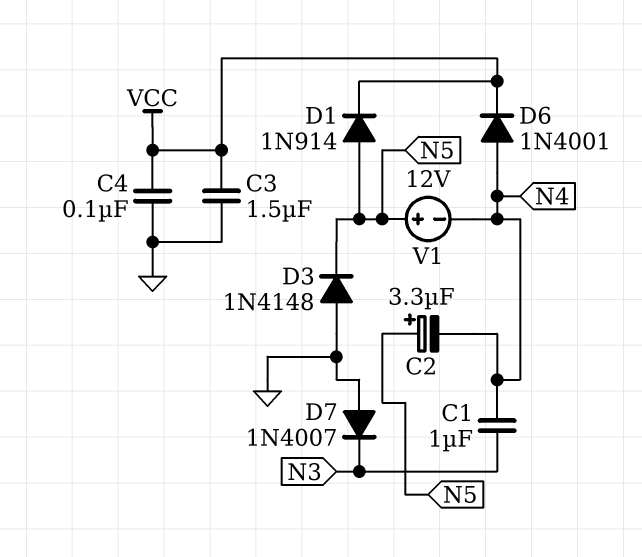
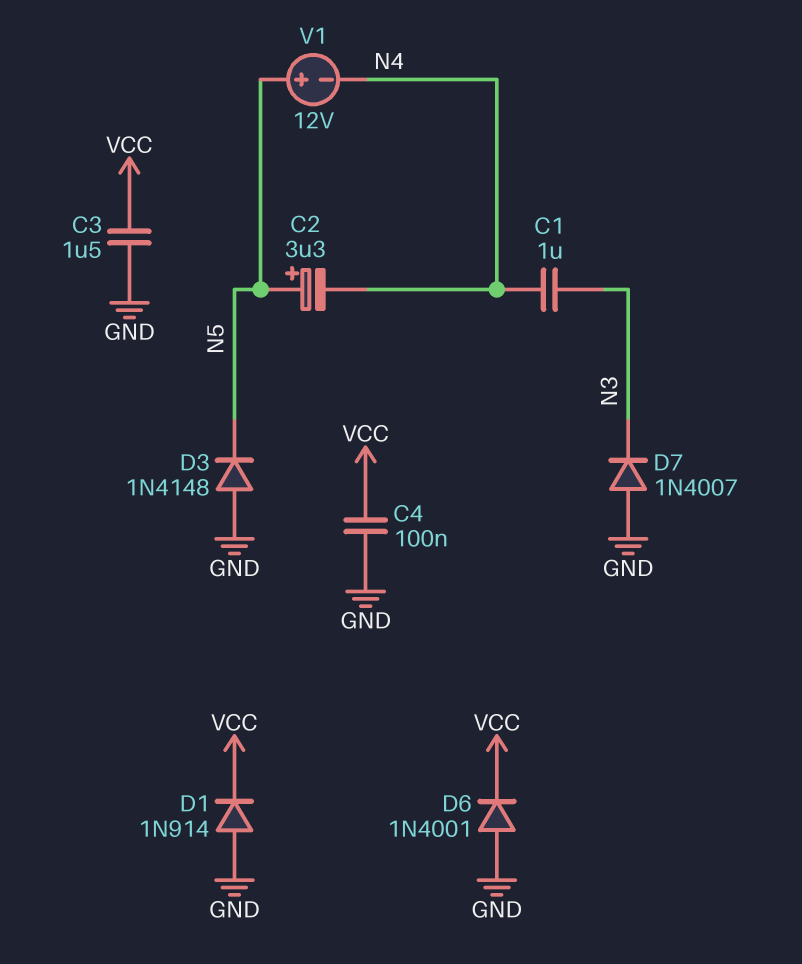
D1: diode 1N914 (A N5, K VCC) -> diode 1N914 (A GND, K VCC)
D6: diode 1N4001 (A N4, K VCC) -> diode 1N4001 (A GND, K VCC)

